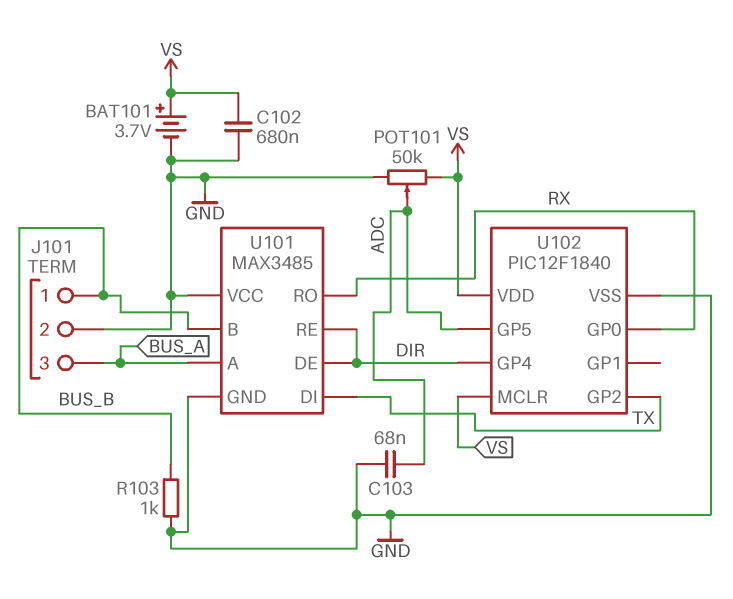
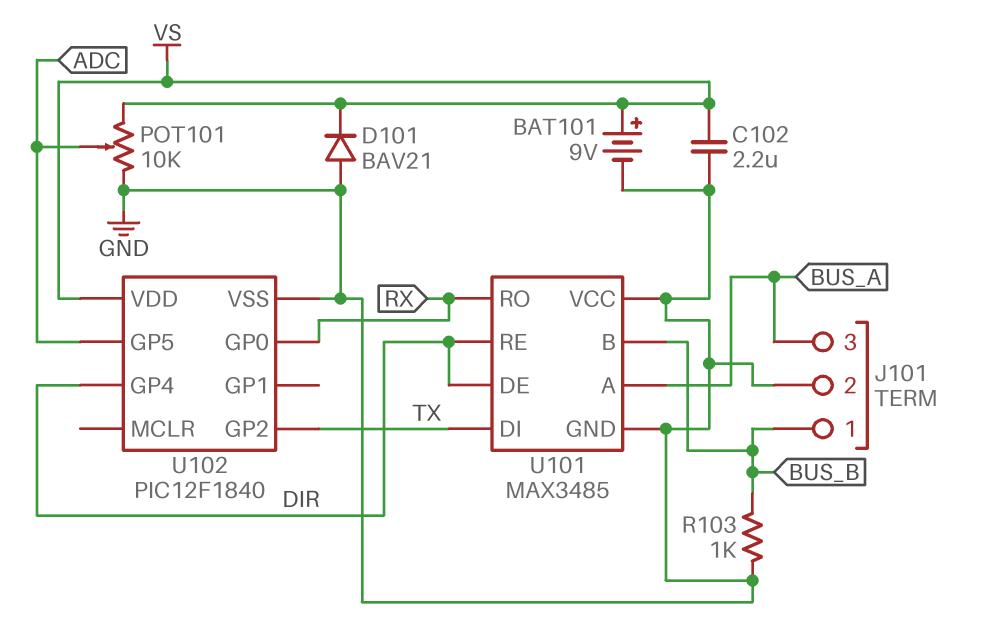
BAT101: 3.7V (plus VS, minus GND) -> 9V (plus VS, minus GND)
C102: 680nF (GND, VS) -> 2.2uF (GND, VS)
C103: 68nF (ADC, GND) -> none
D101: none -> diode BAV21 (A GND, K VS)
POT101: 50k (GND, VS, wiper ADC) -> 10k (GND, VS, wiper ADC)
U102 pin MCLR: VS -> none

